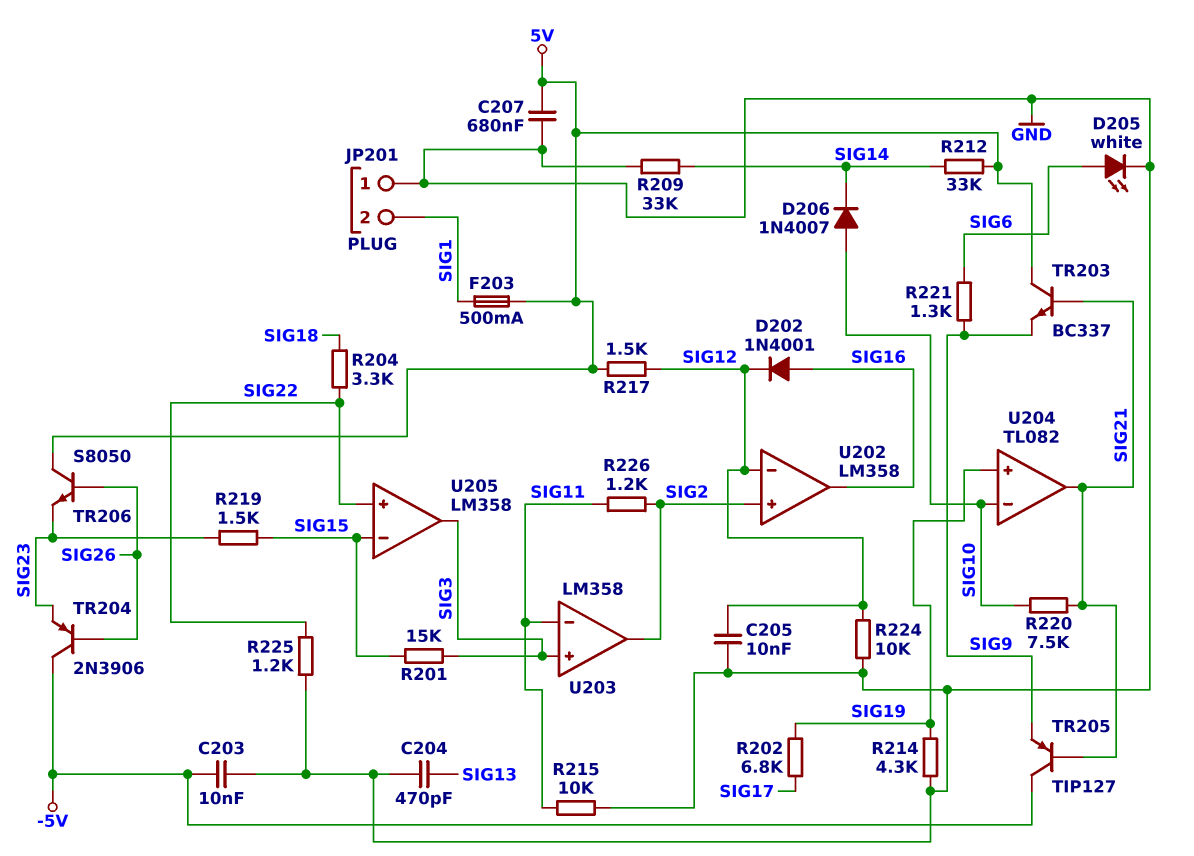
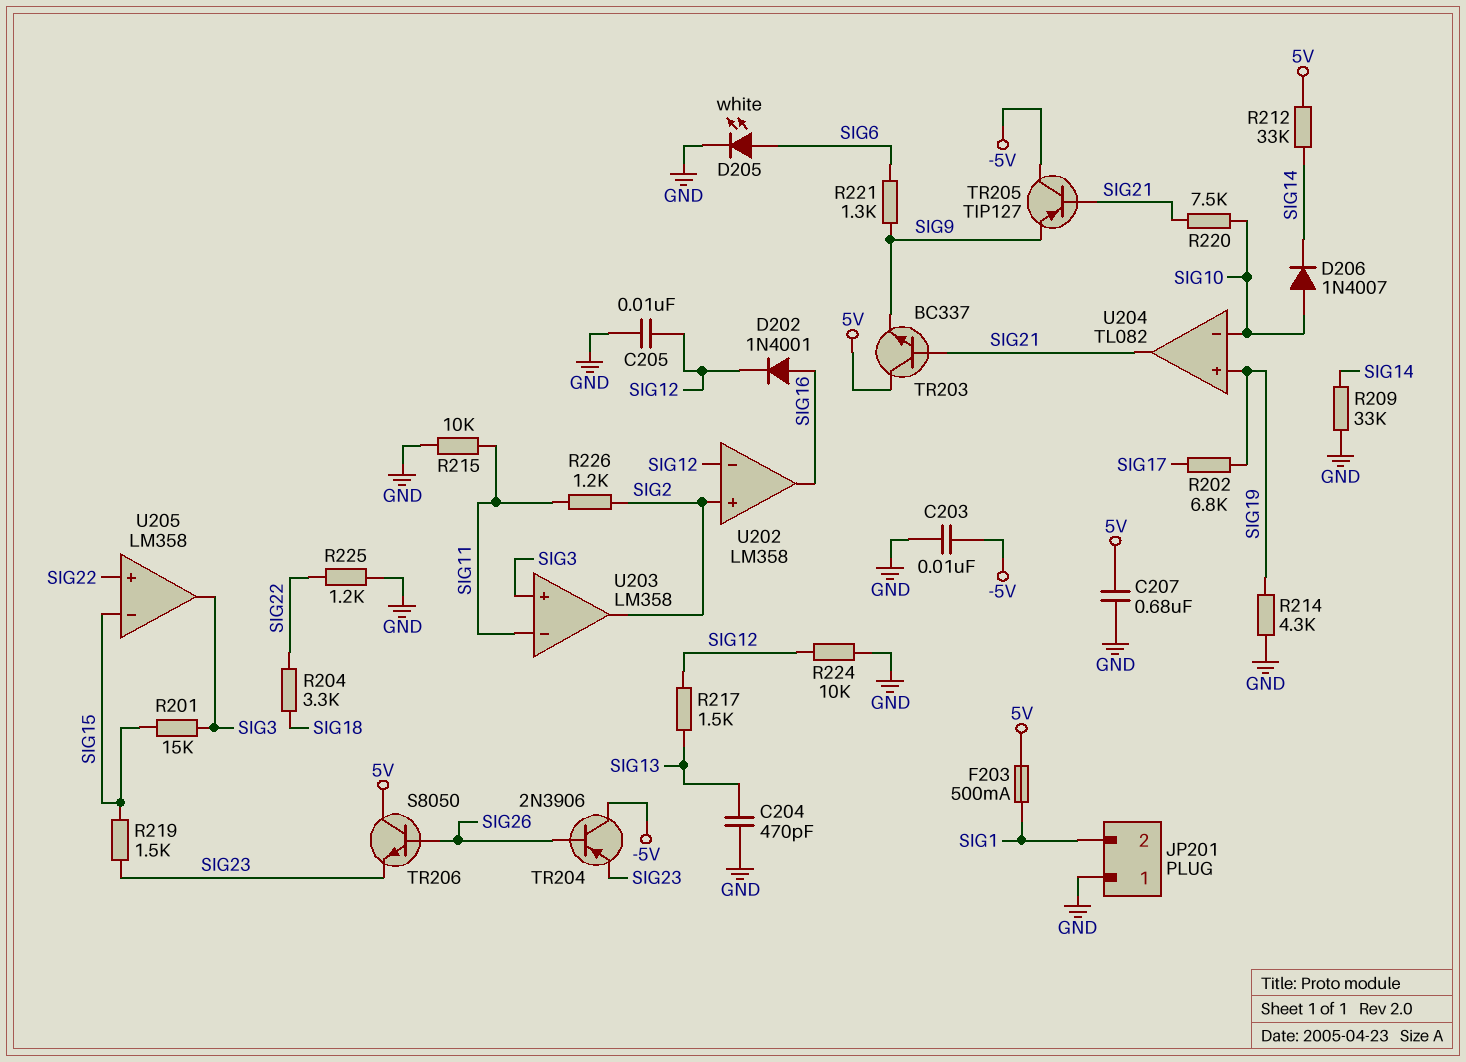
R217: 1.5k (5V, SIG12) -> 1.5k (SIG12, SIG13)

